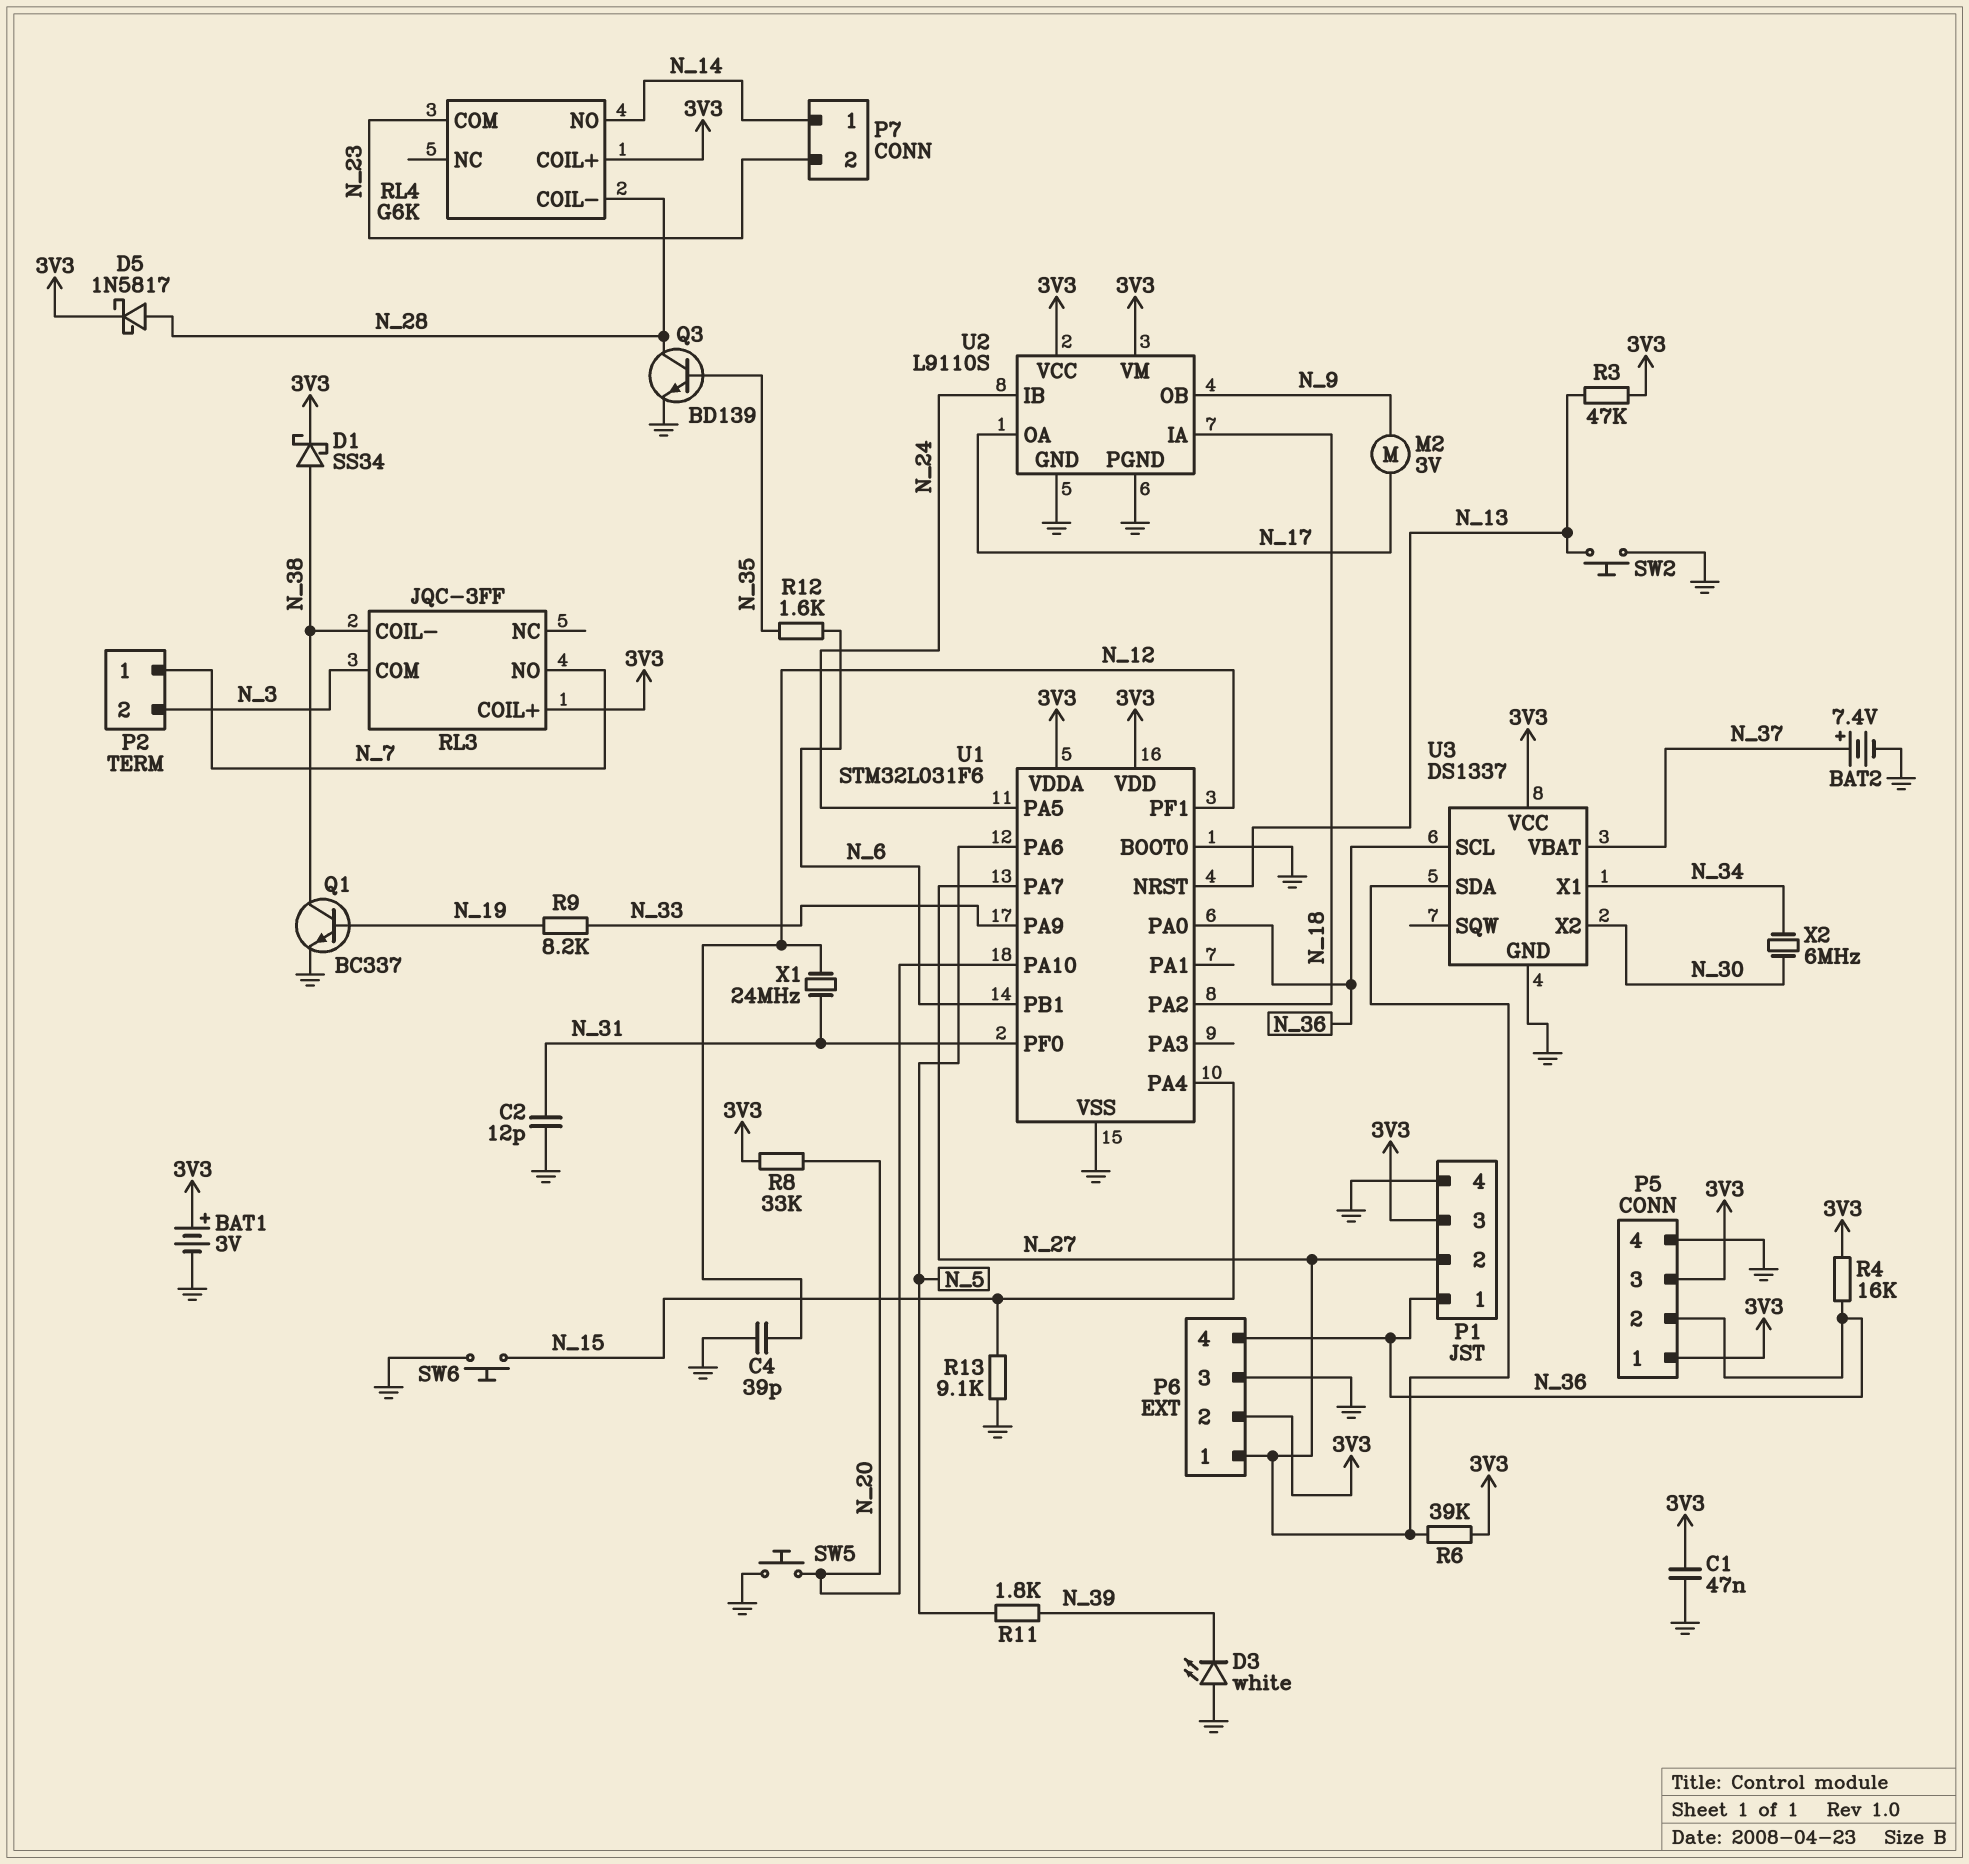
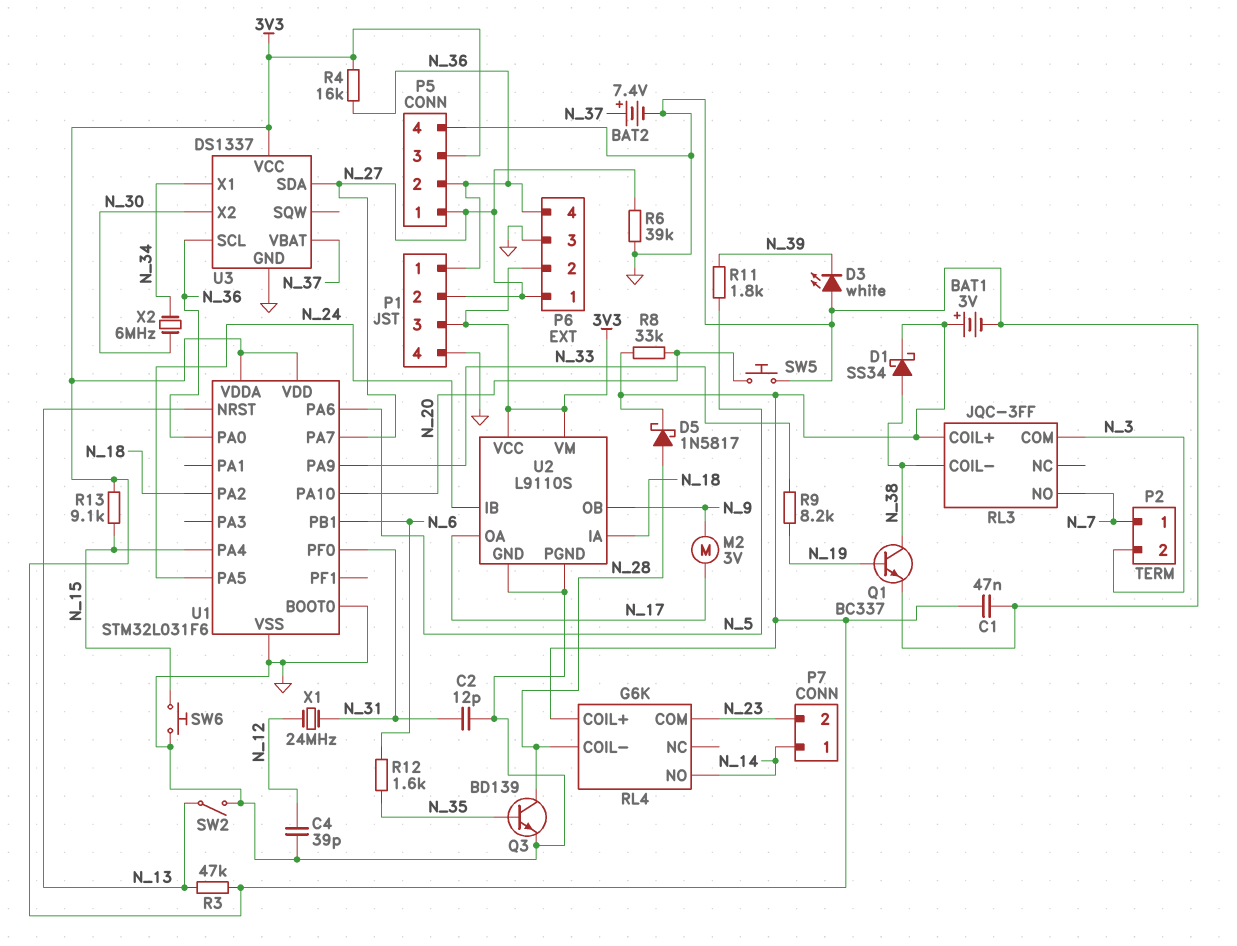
P5 pin 1: 3V3 -> N_27
R6: 39k (3V3, N_27) -> 39k (GND, N_27)
R13: 9.1k (GND, N_15) -> 9.1k (3V3, N_15)
SW2: button (GND, N_13) -> switch (GND, N_13)
U1 pin PF1: N_12 -> none

